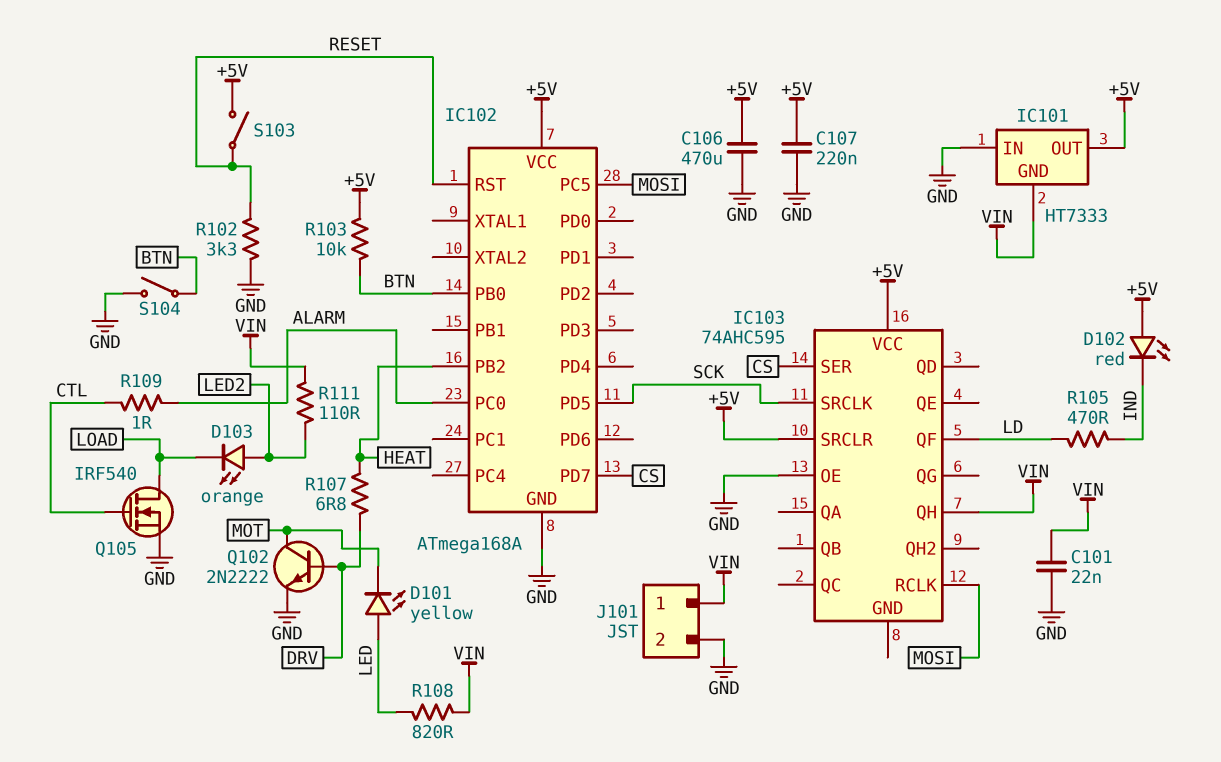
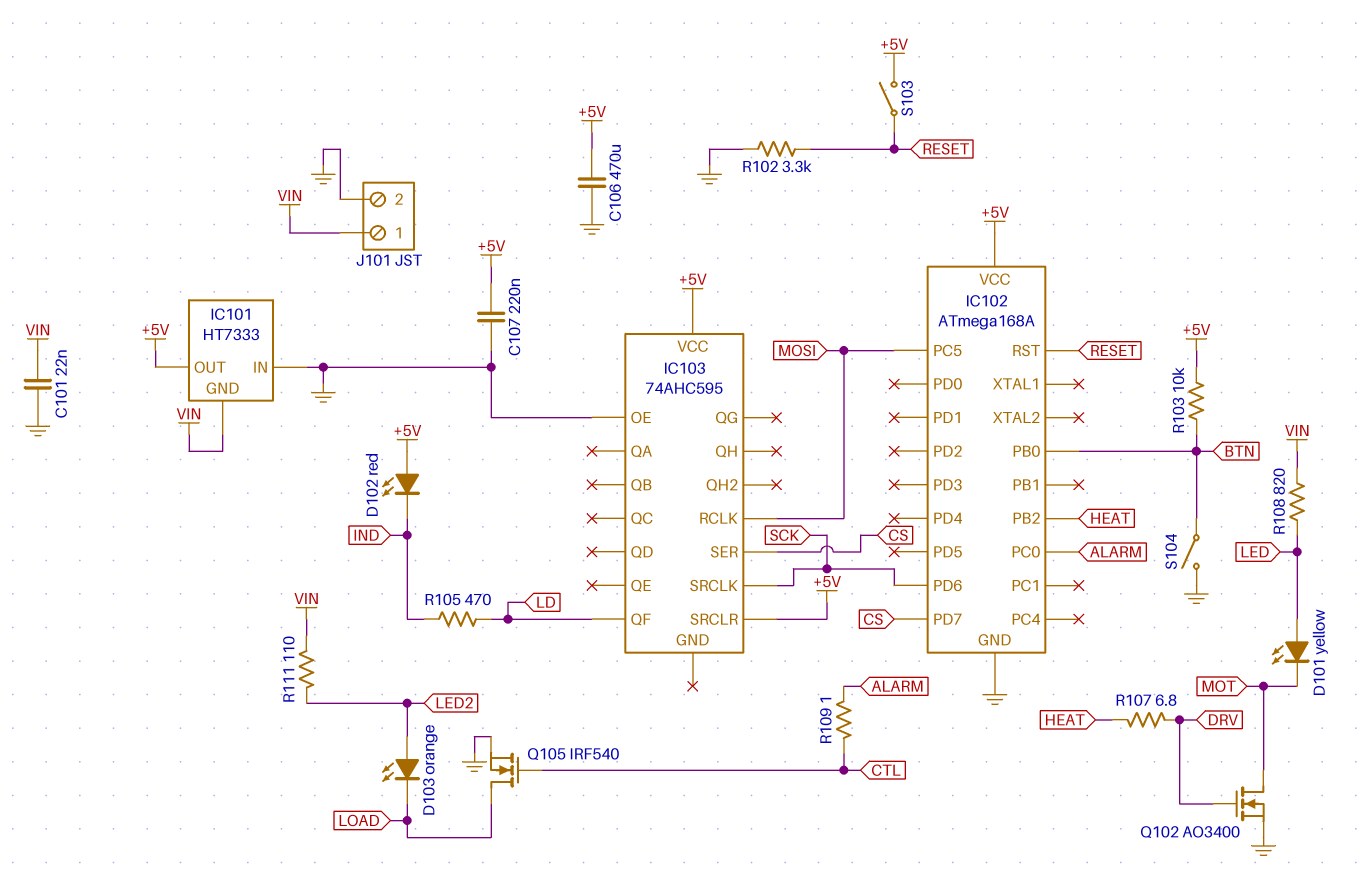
IC102 pin PD5: SCK -> none
IC102 pin PD6: none -> SCK
IC103 pin QH: VIN -> none
Q102: NPN 2N2222 (B DRV, C MOT, E GND) -> NMOS AO3400 (G DRV, D MOT, S GND)

